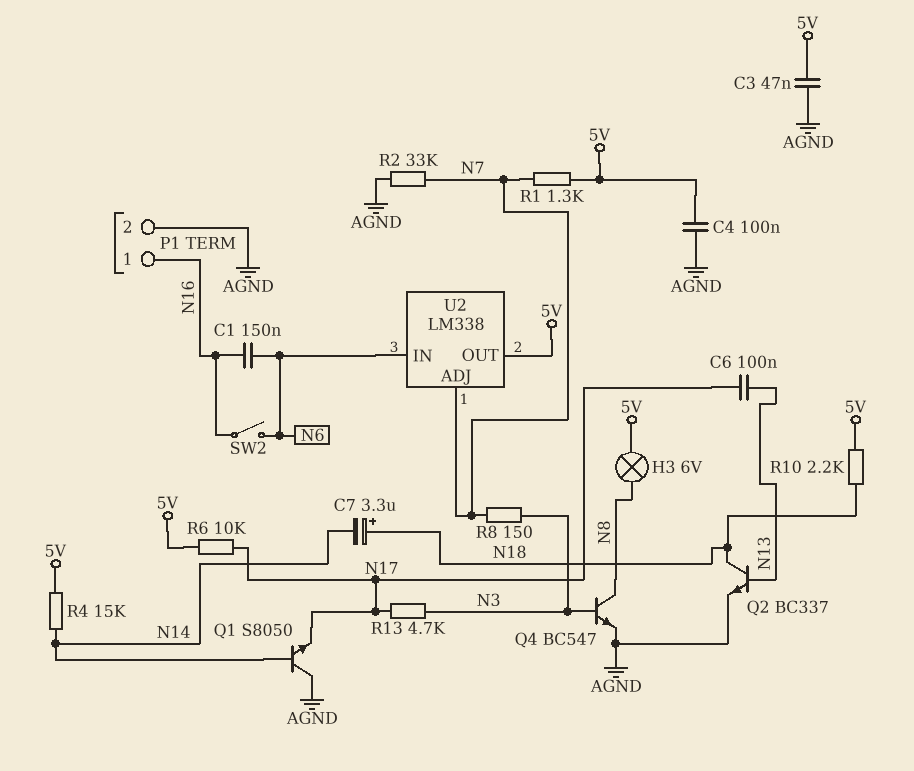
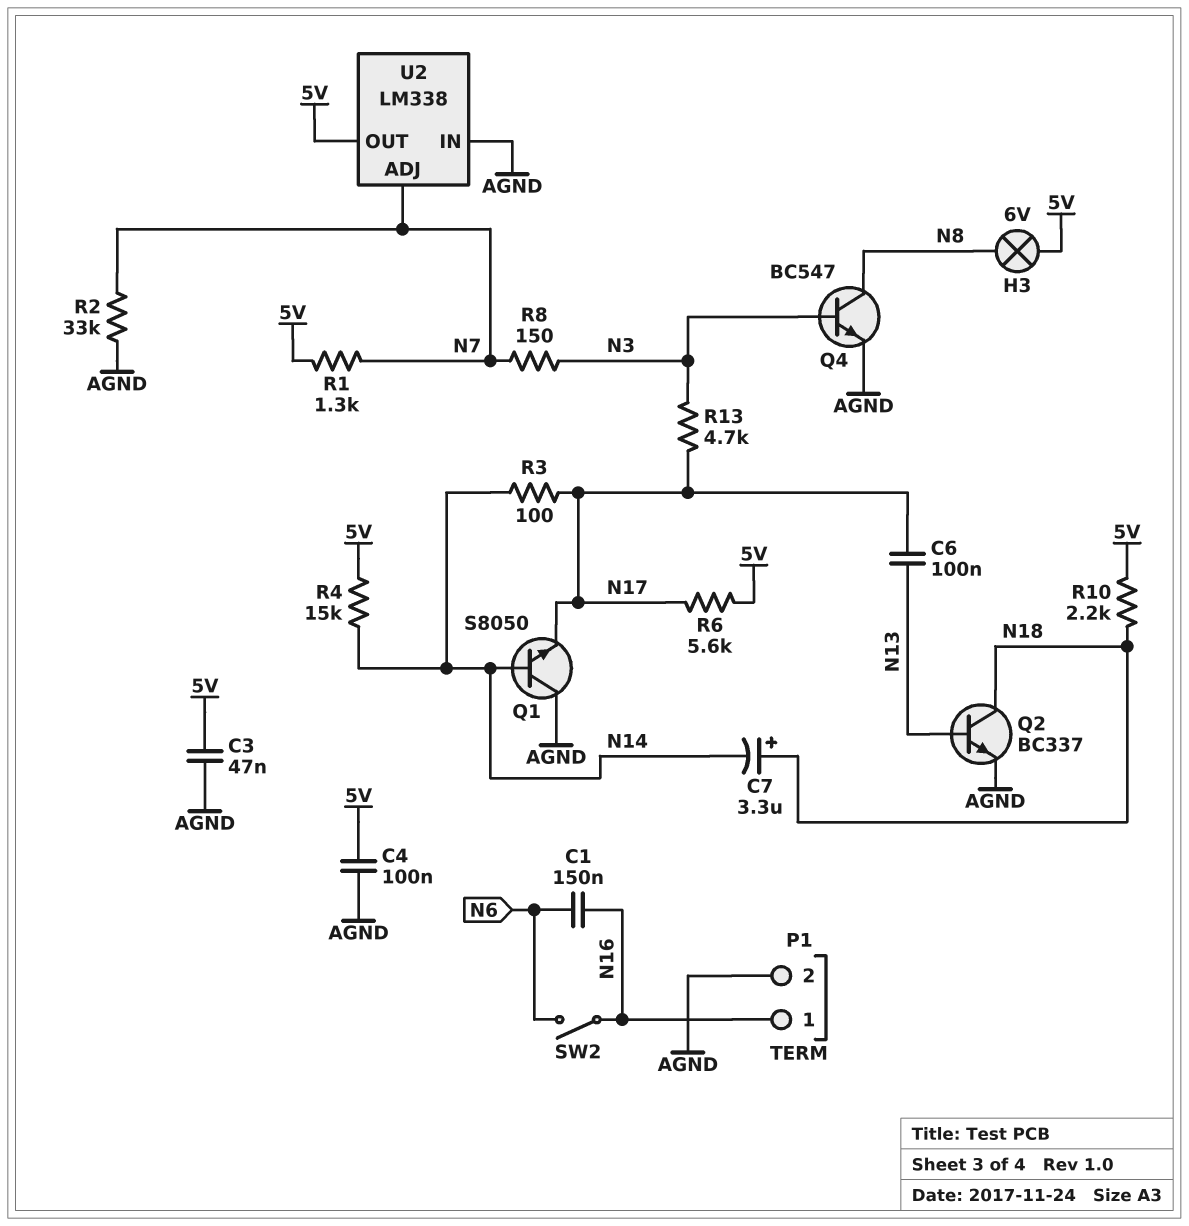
R3: none -> 100 (N14, N17)
R6: 10k (5V, N17) -> 5.6k (5V, N17)
U2 pin IN: N6 -> AGND

